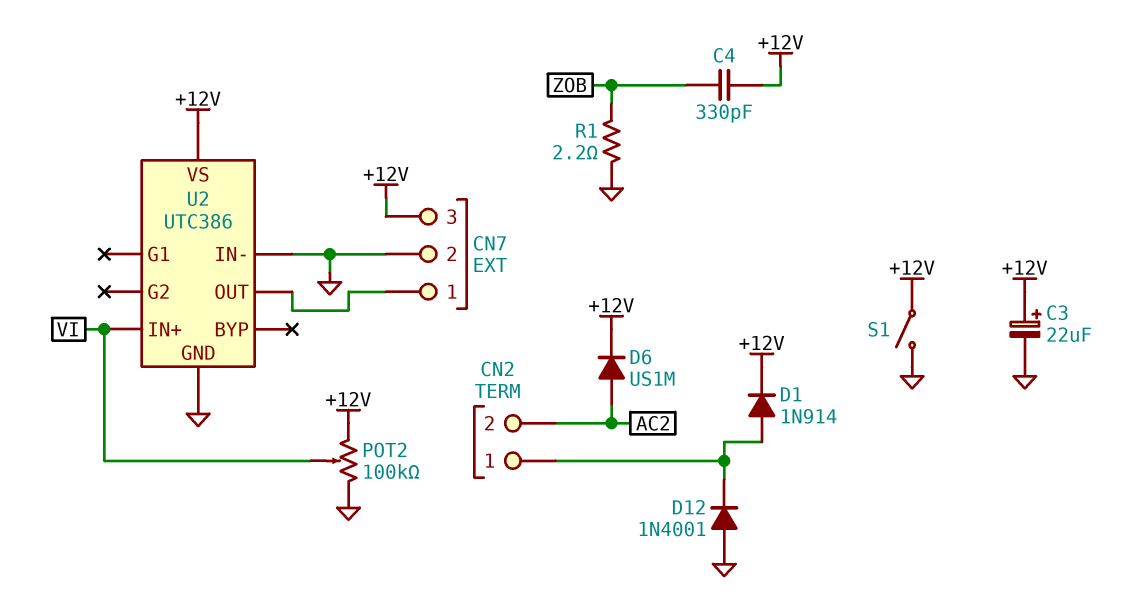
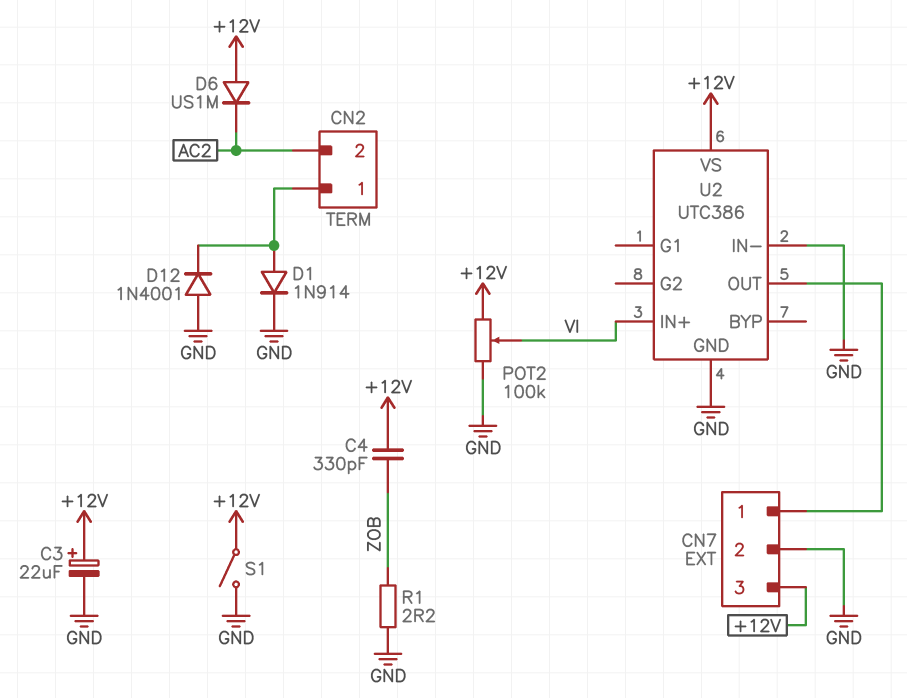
D1: diode 1N914 (A CN2/1, K +12V) -> diode 1N914 (A CN2/1, K GND)
D6: diode US1M (A AC2, K +12V) -> diode US1M (A +12V, K AC2)

